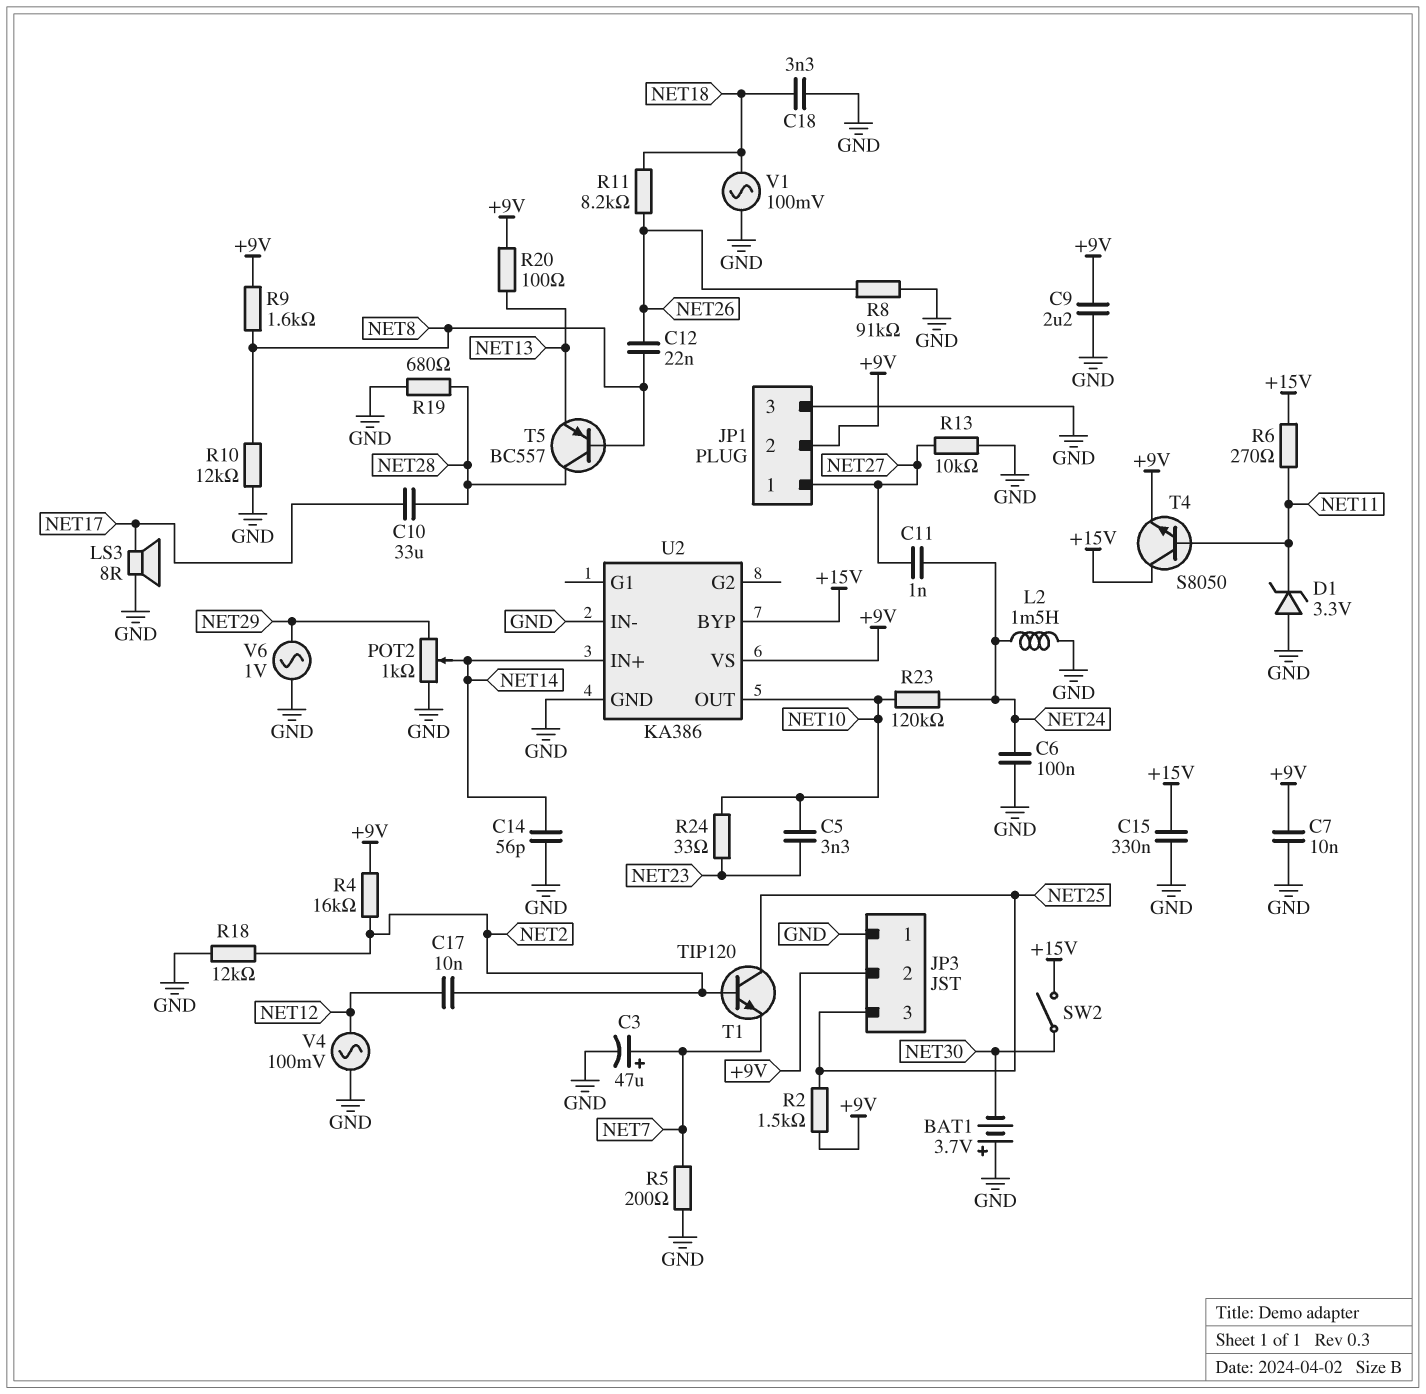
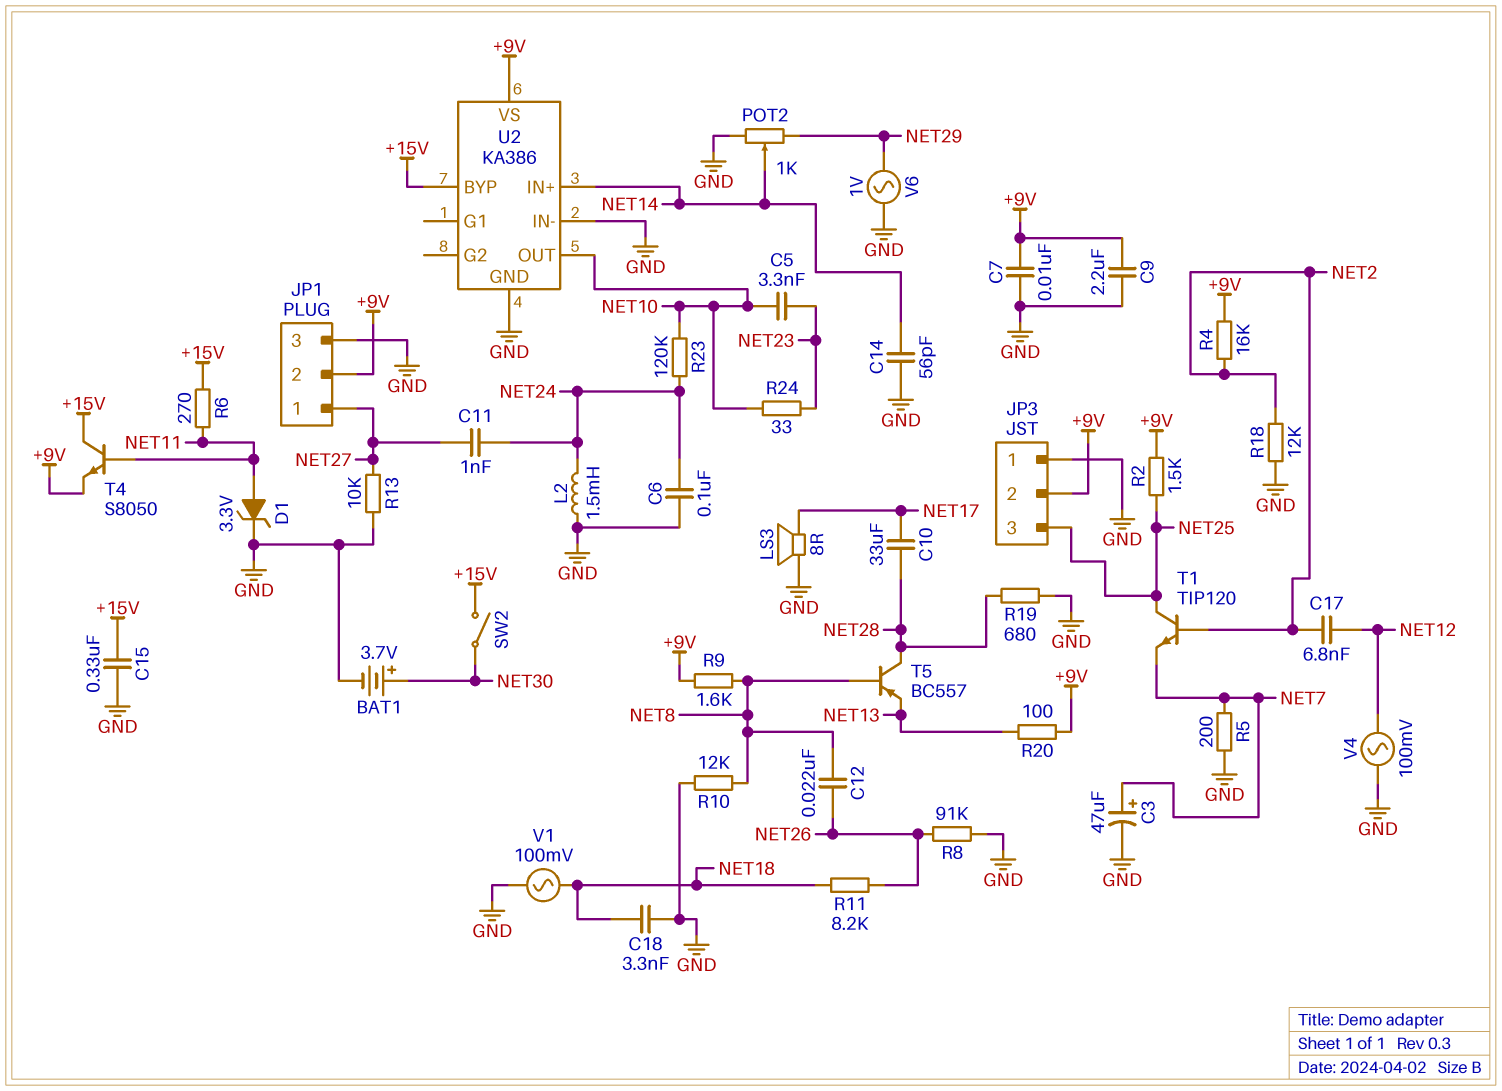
BAT1: 3.7V (plus GND, minus NET30) -> 3.7V (plus NET30, minus GND)
C17: 10nF (NET2, NET12) -> 6.8nF (NET2, NET12)
D1: zener 3.3V (A GND, K NET11) -> zener 3.3V (A NET11, K GND)

